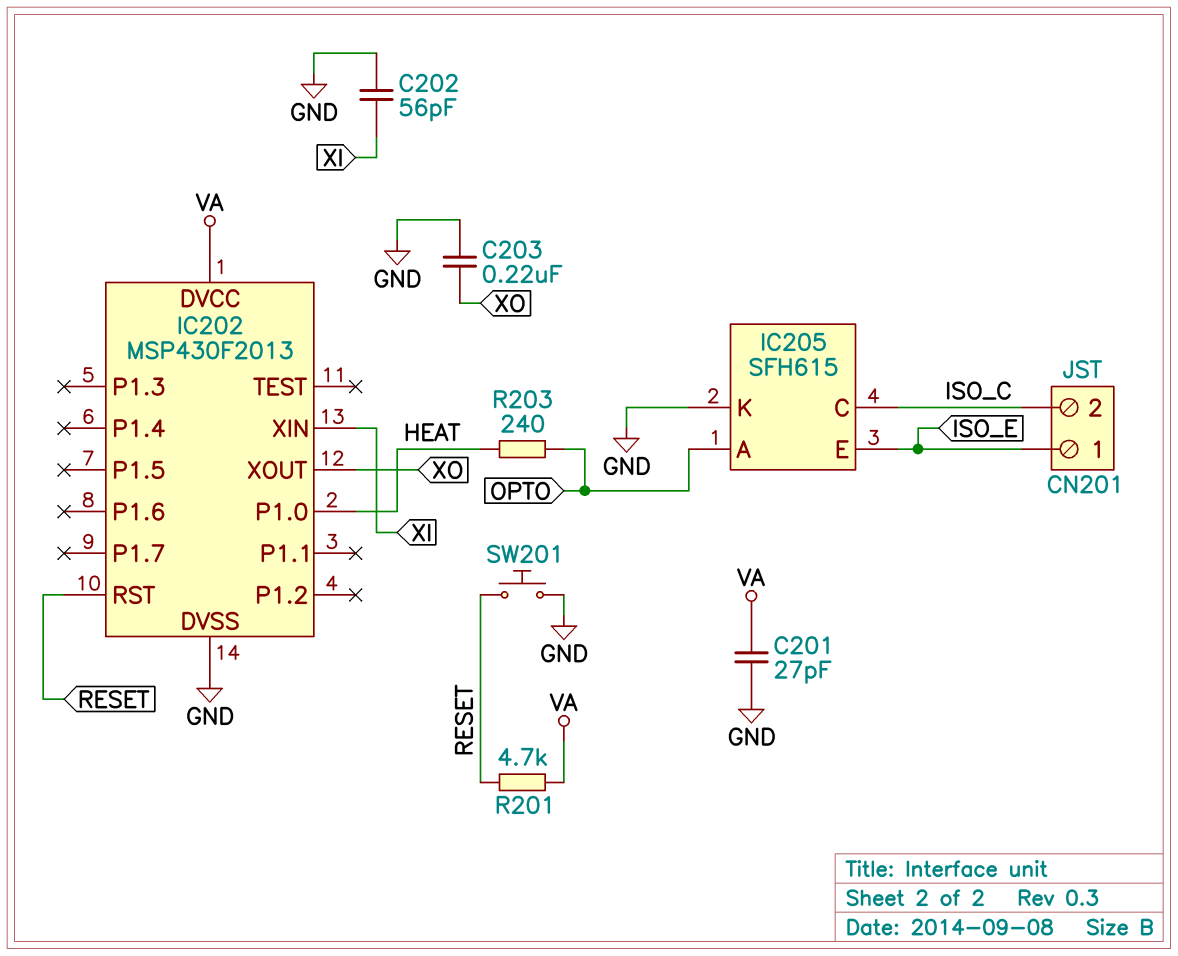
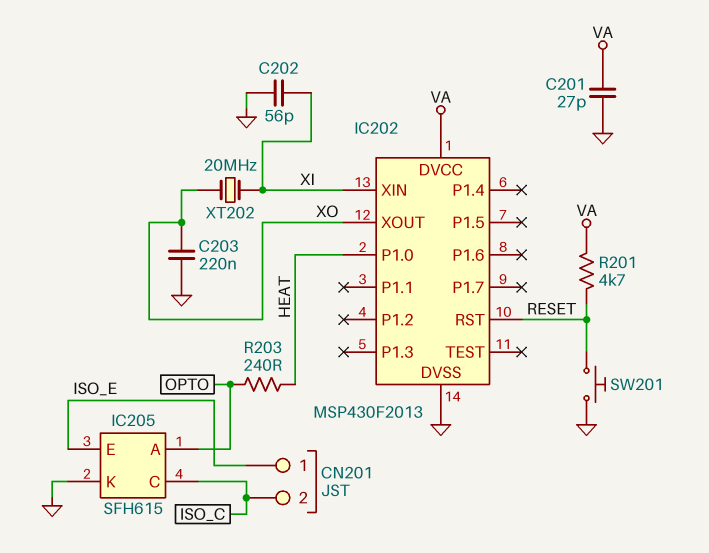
XT202: none -> 20MHz (XI, XO)

